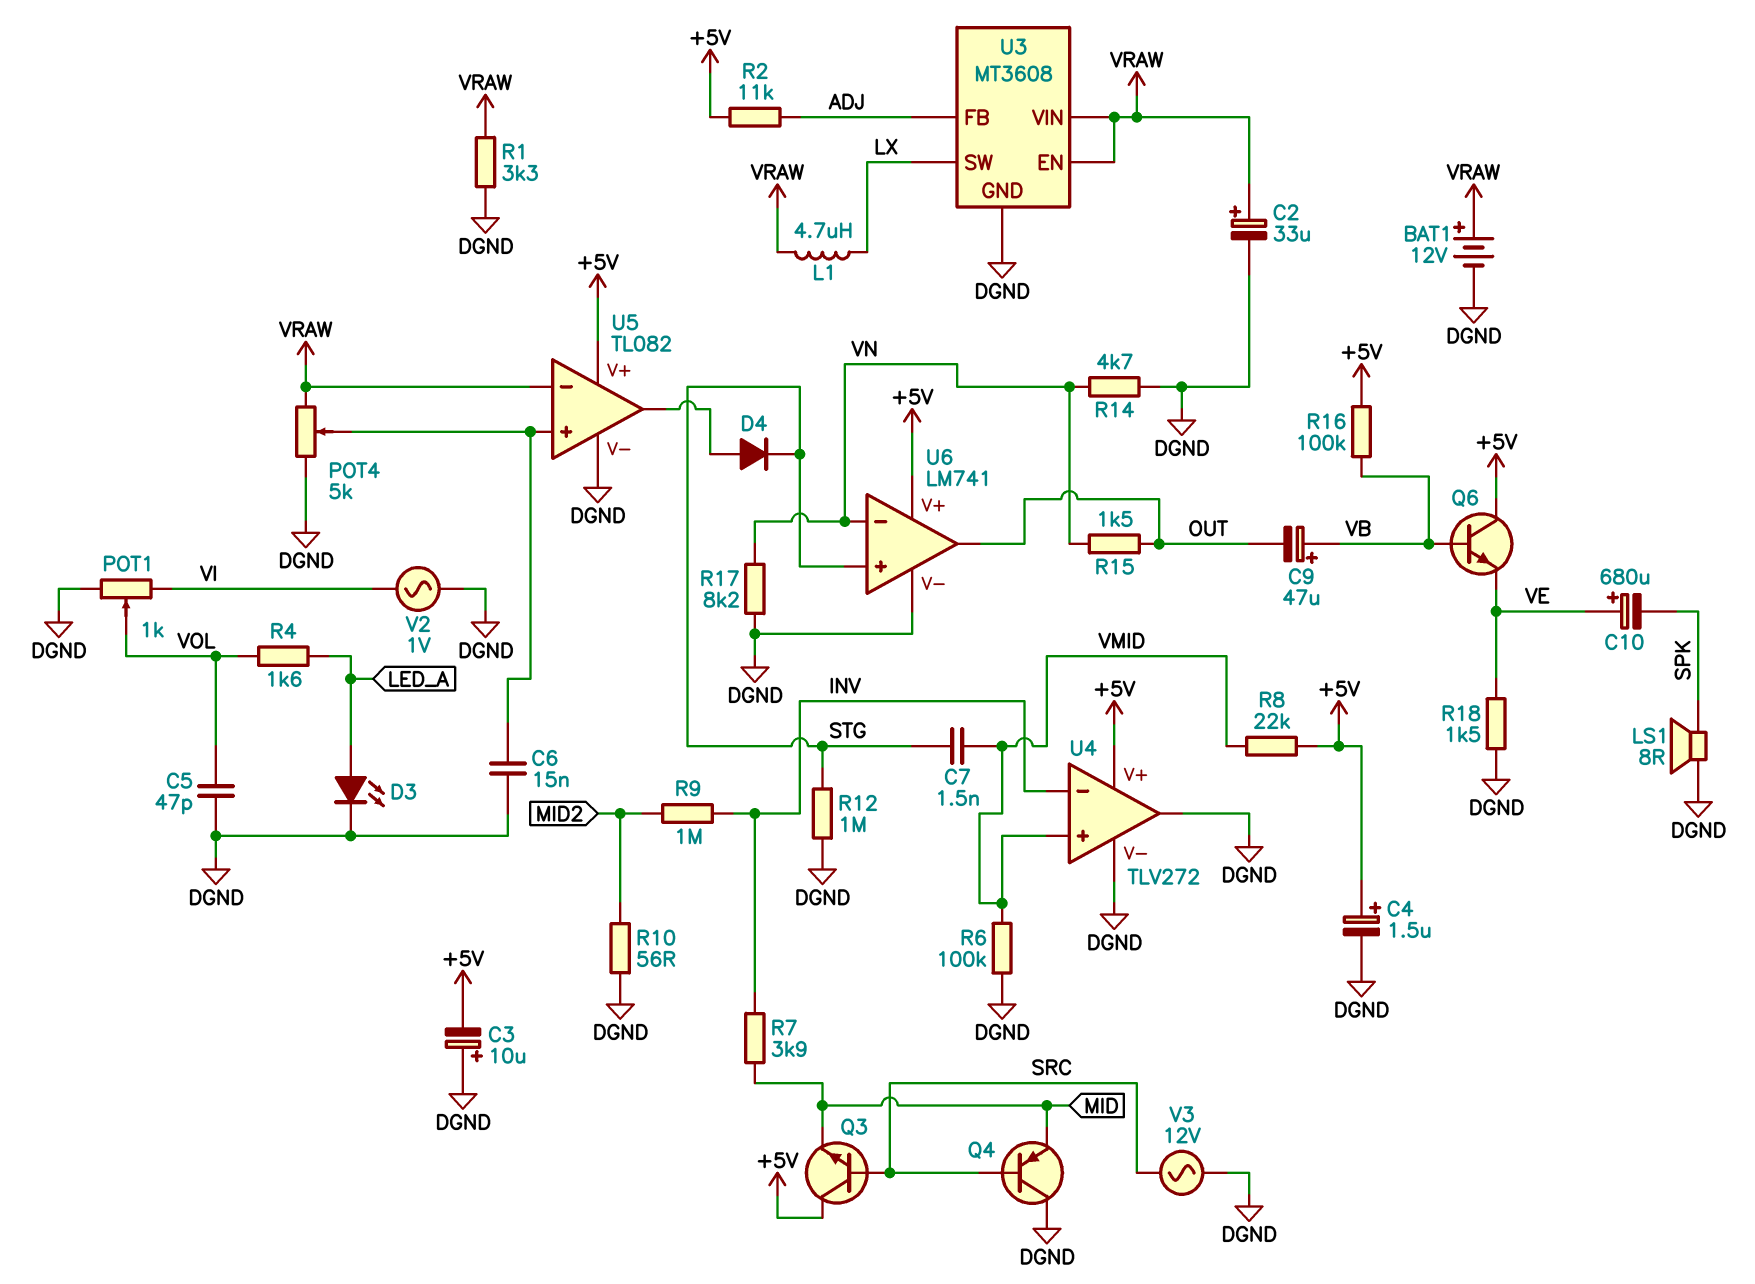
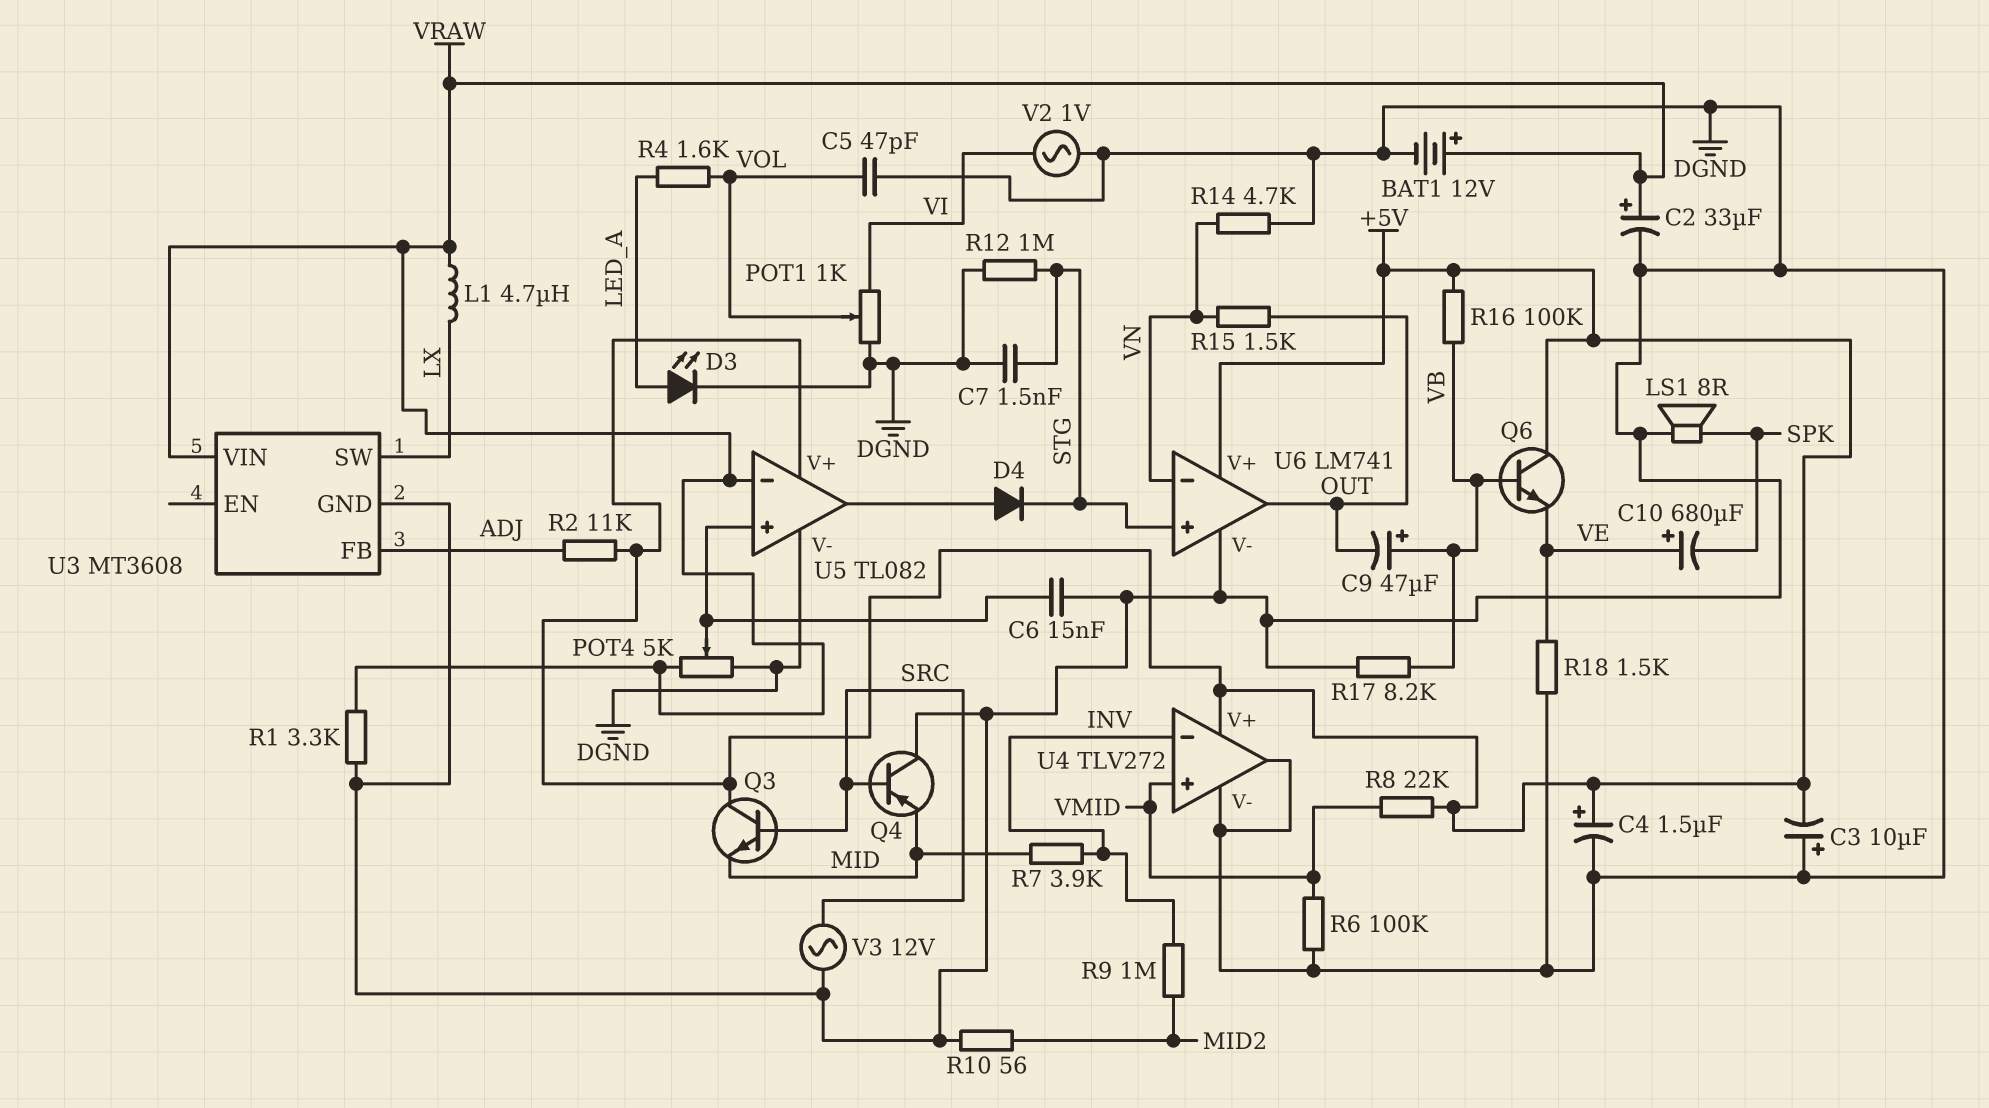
C7: 1.5nF (STG, VMID) -> 1.5nF (DGND, STG)
R17: 8.2k (DGND, VN) -> 8.2k (DGND, VB)
U3 pin EN: VRAW -> none

